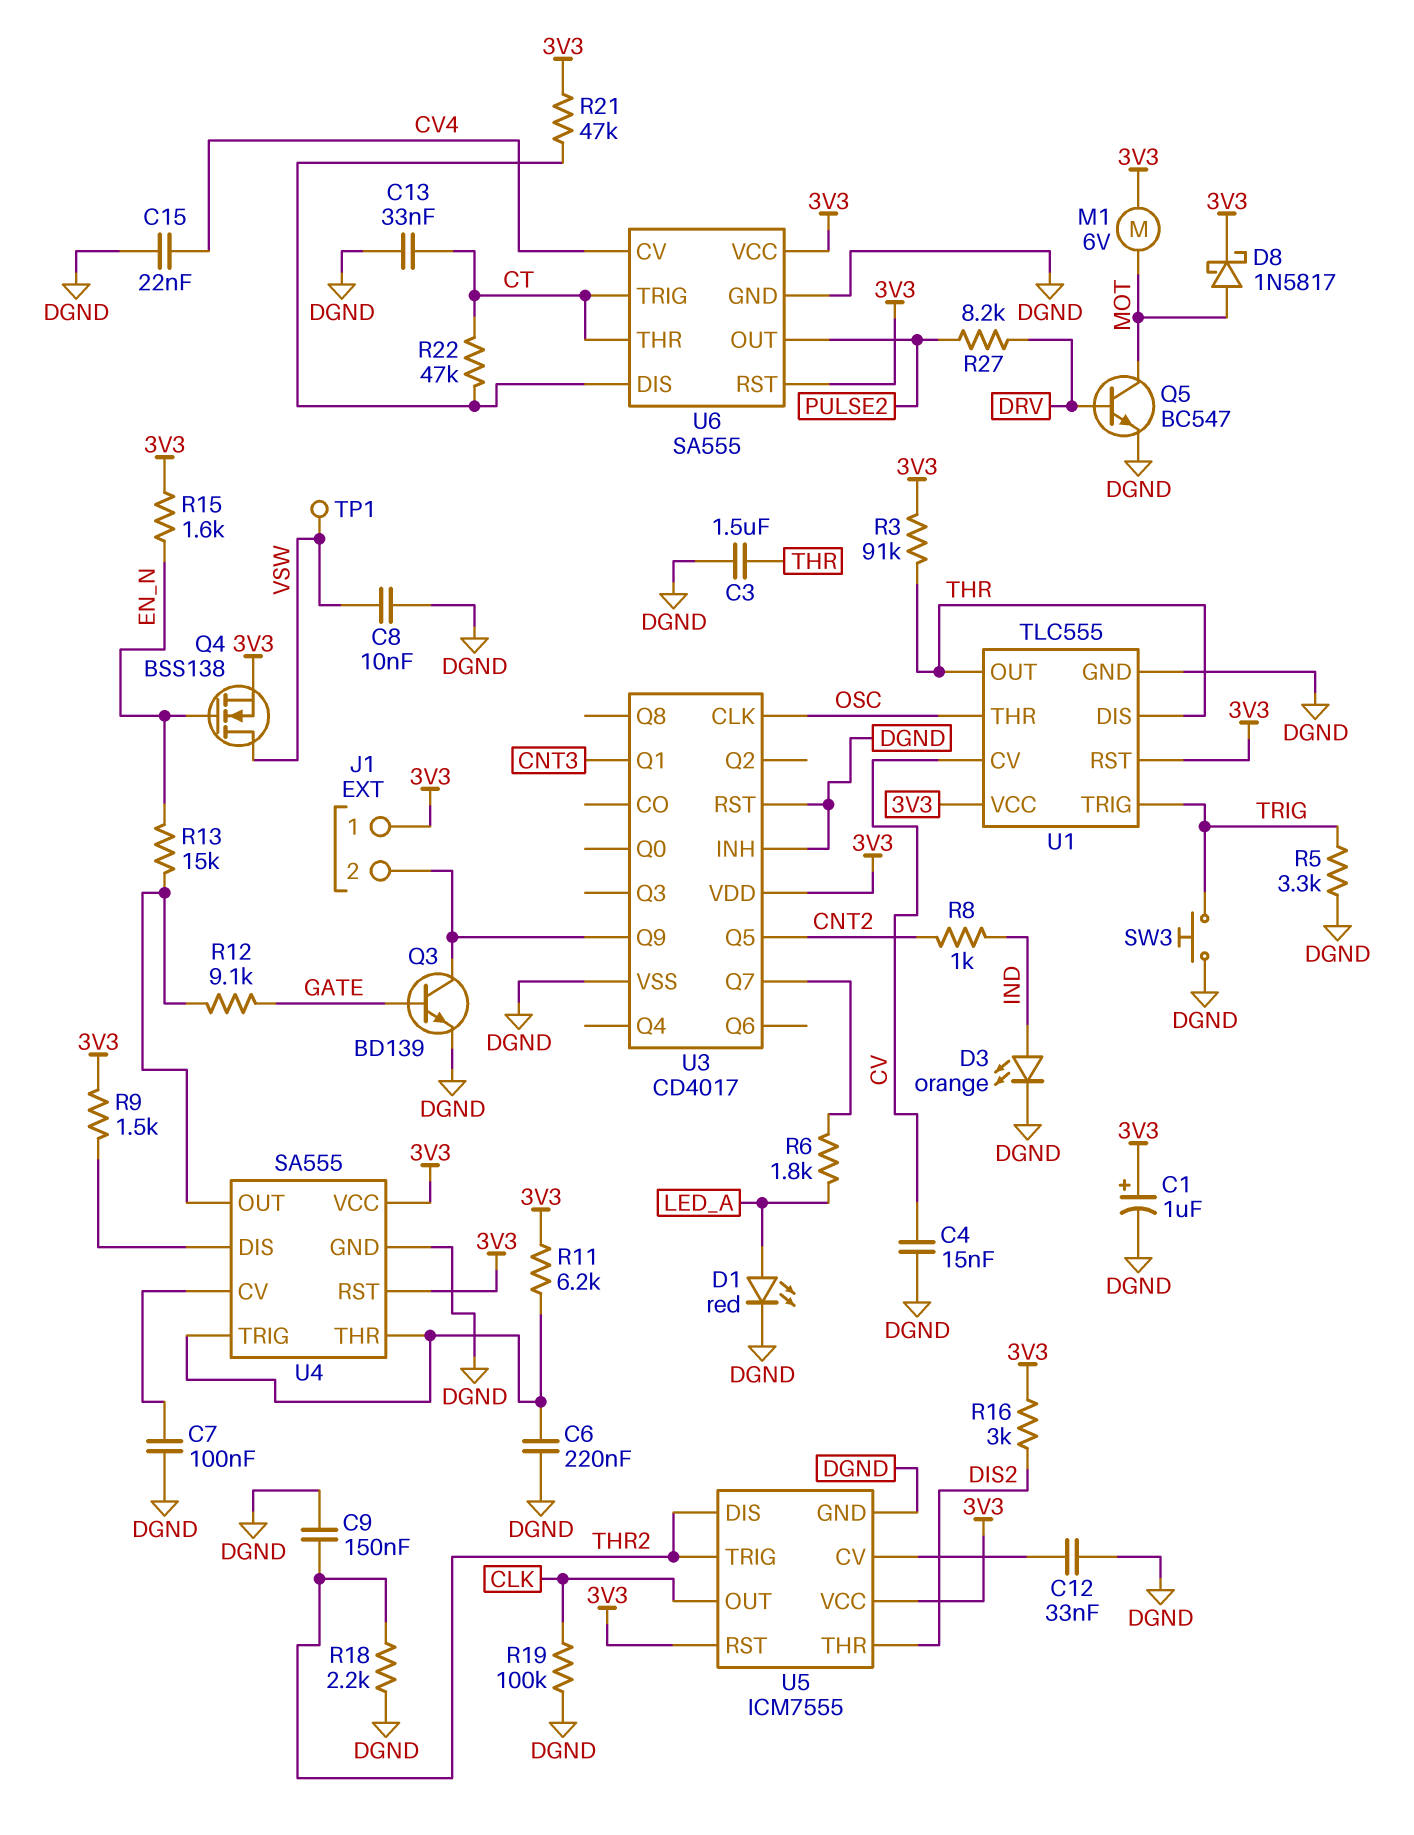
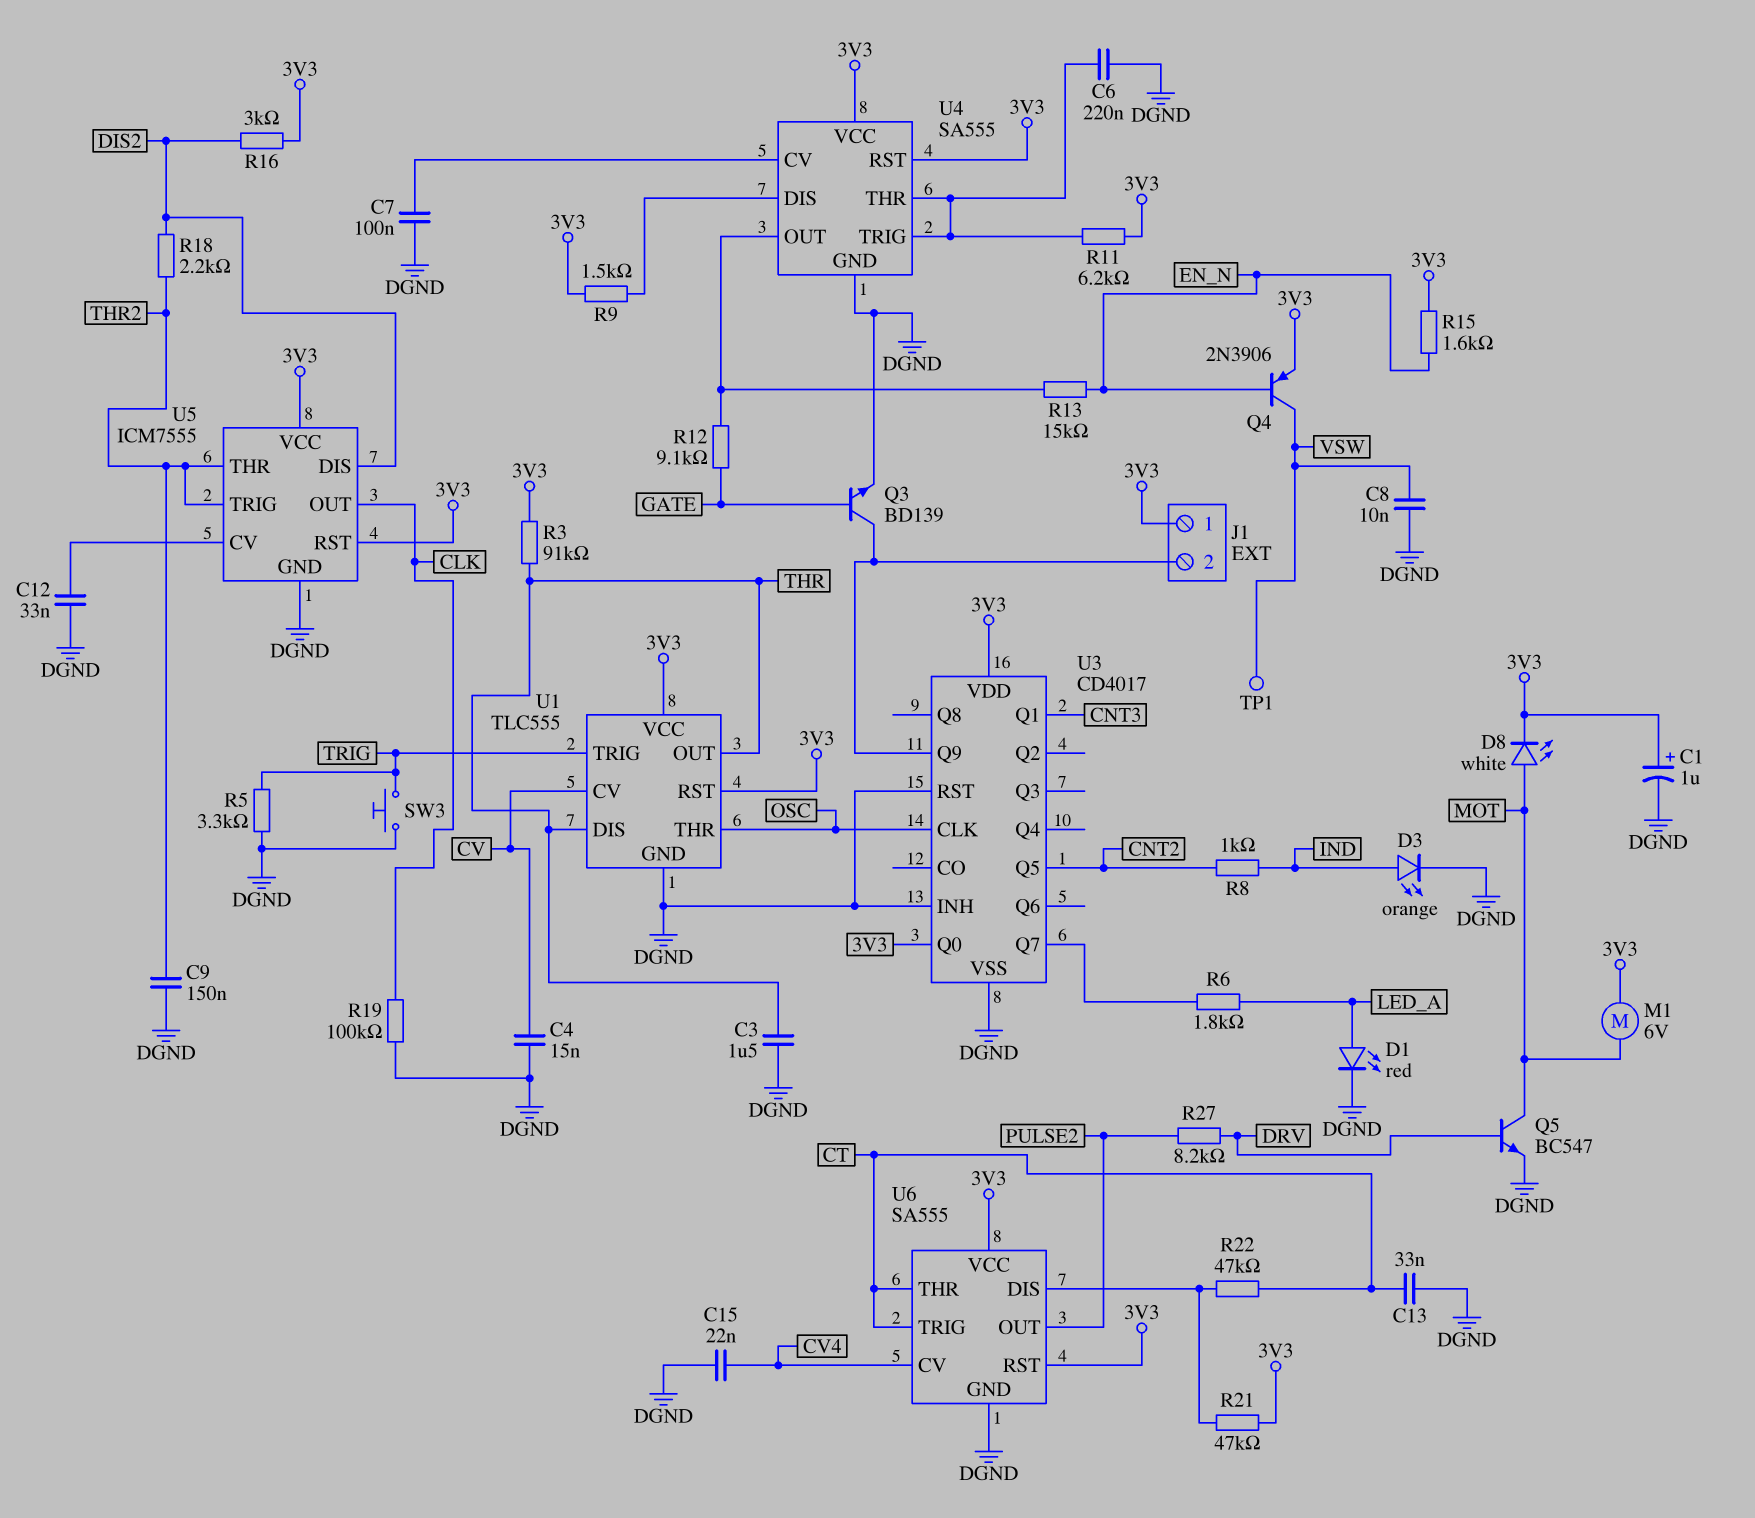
D8: schottky 1N5817 (A MOT, K 3V3) -> LED white (A MOT, K 3V3)
Q4: NMOS BSS138 (G EN_N, D VSW, S 3V3) -> PNP 2N3906 (B EN_N, C VSW, E 3V3)
R18: 2.2k (DGND, THR2) -> 2.2k (DIS2, THR2)
U3 pin Q0: none -> 3V3
U5 pin DIS: THR2 -> DIS2
U5 pin THR: DIS2 -> THR2

